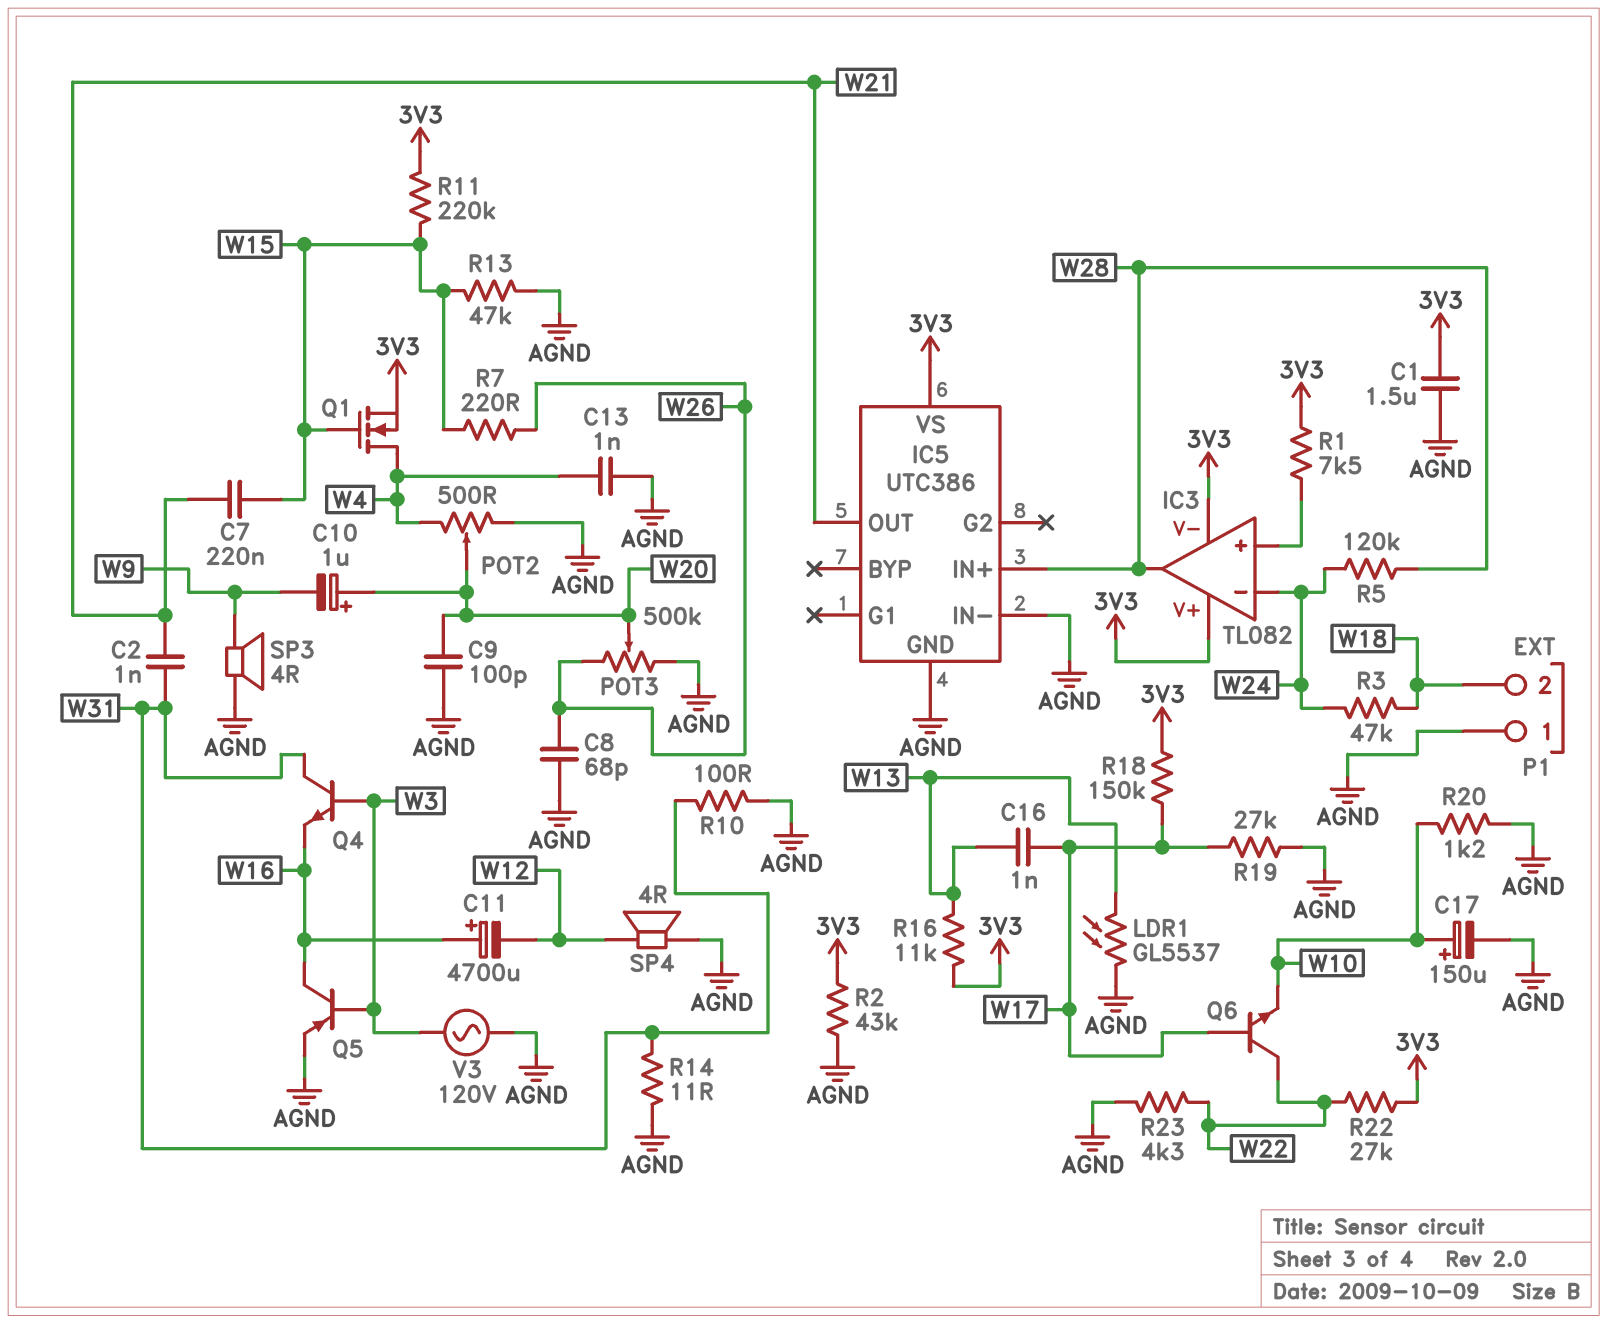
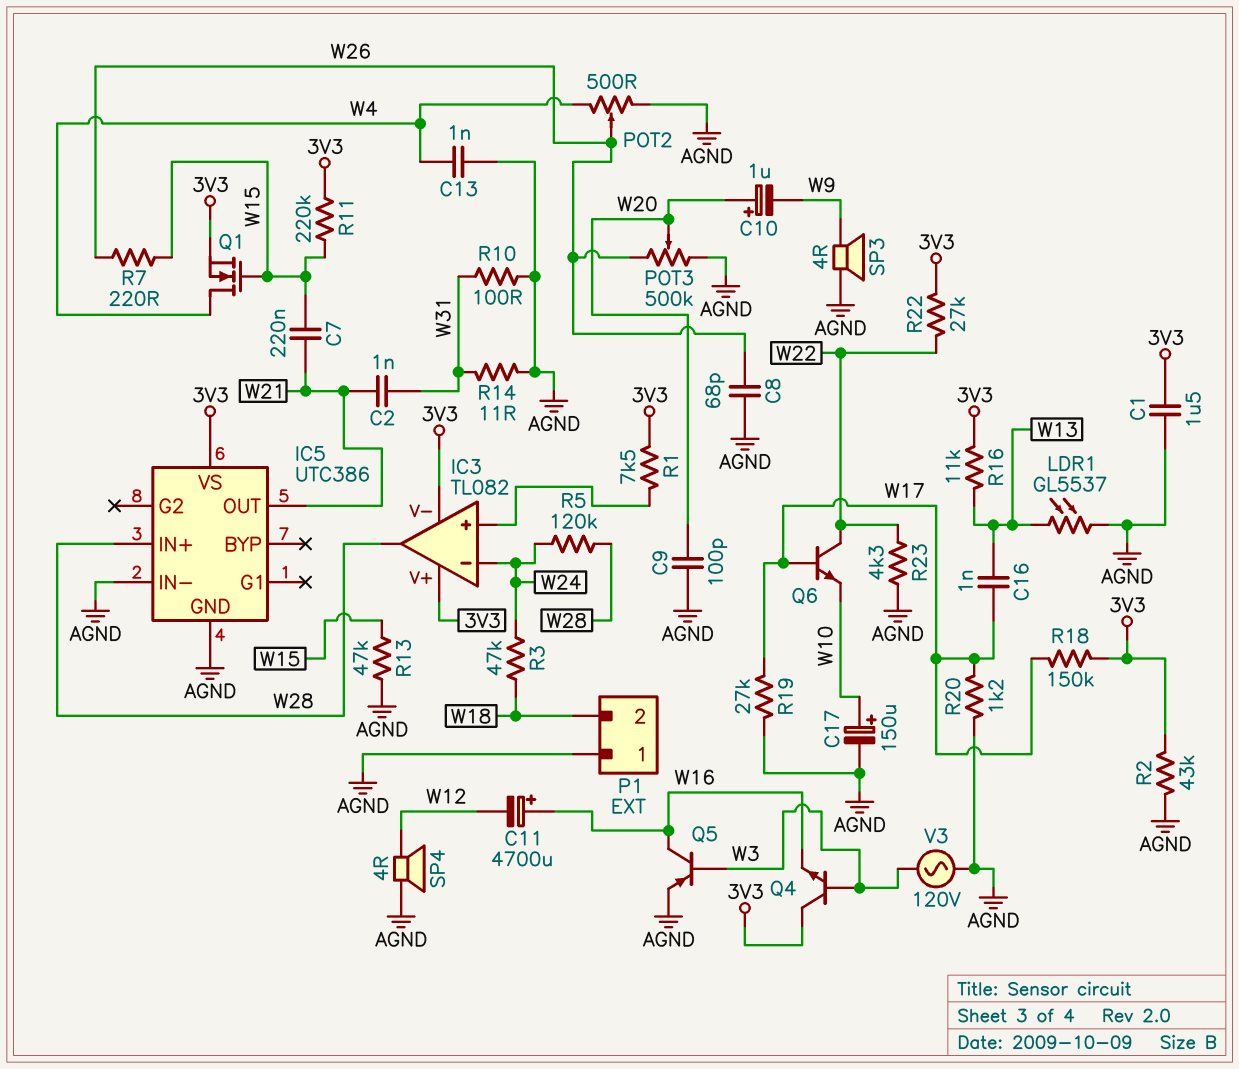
POT2: 500 (AGND, W4, wiper W20) -> 500 (AGND, W4, wiper W26)
Q4: NPN (B W3, C W31, E W16) -> NPN (B W3, C 3V3, E W16)
R20: 1.2k (AGND, W10) -> 1.2k (AGND, W17)

